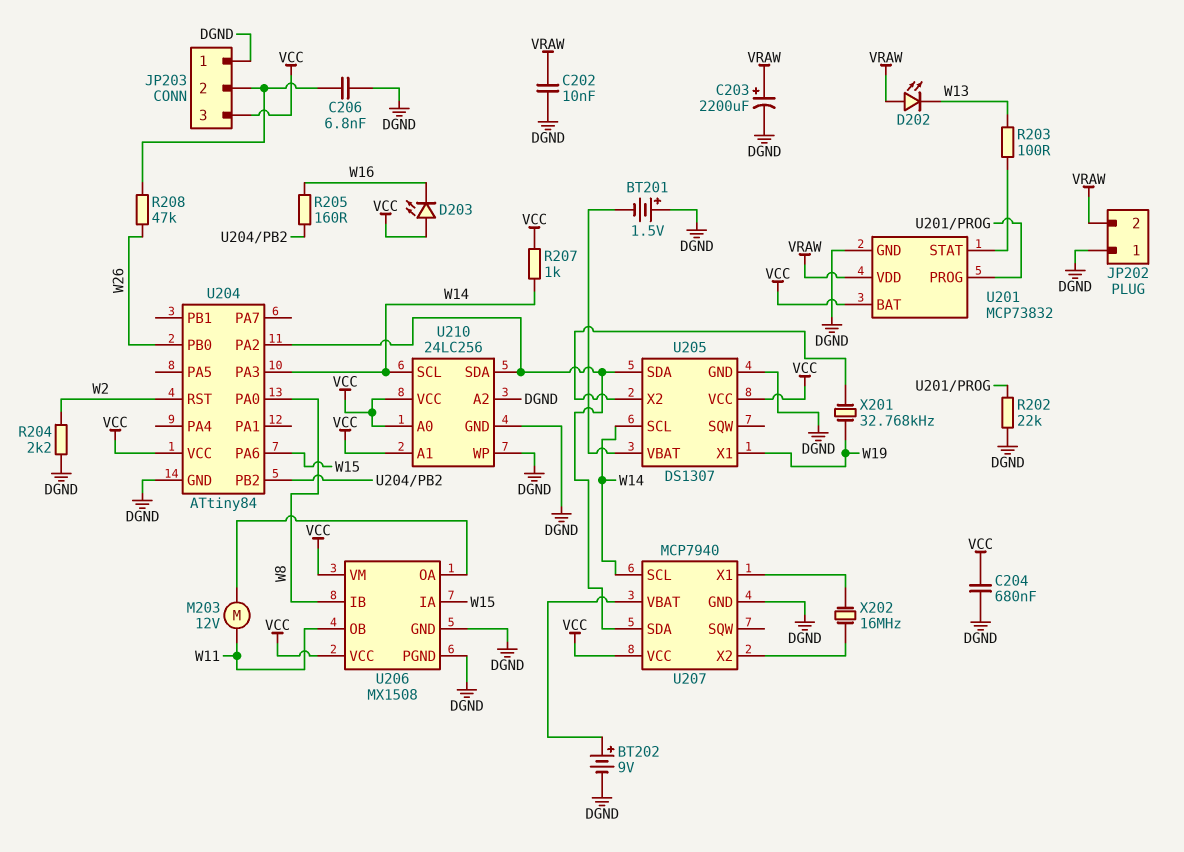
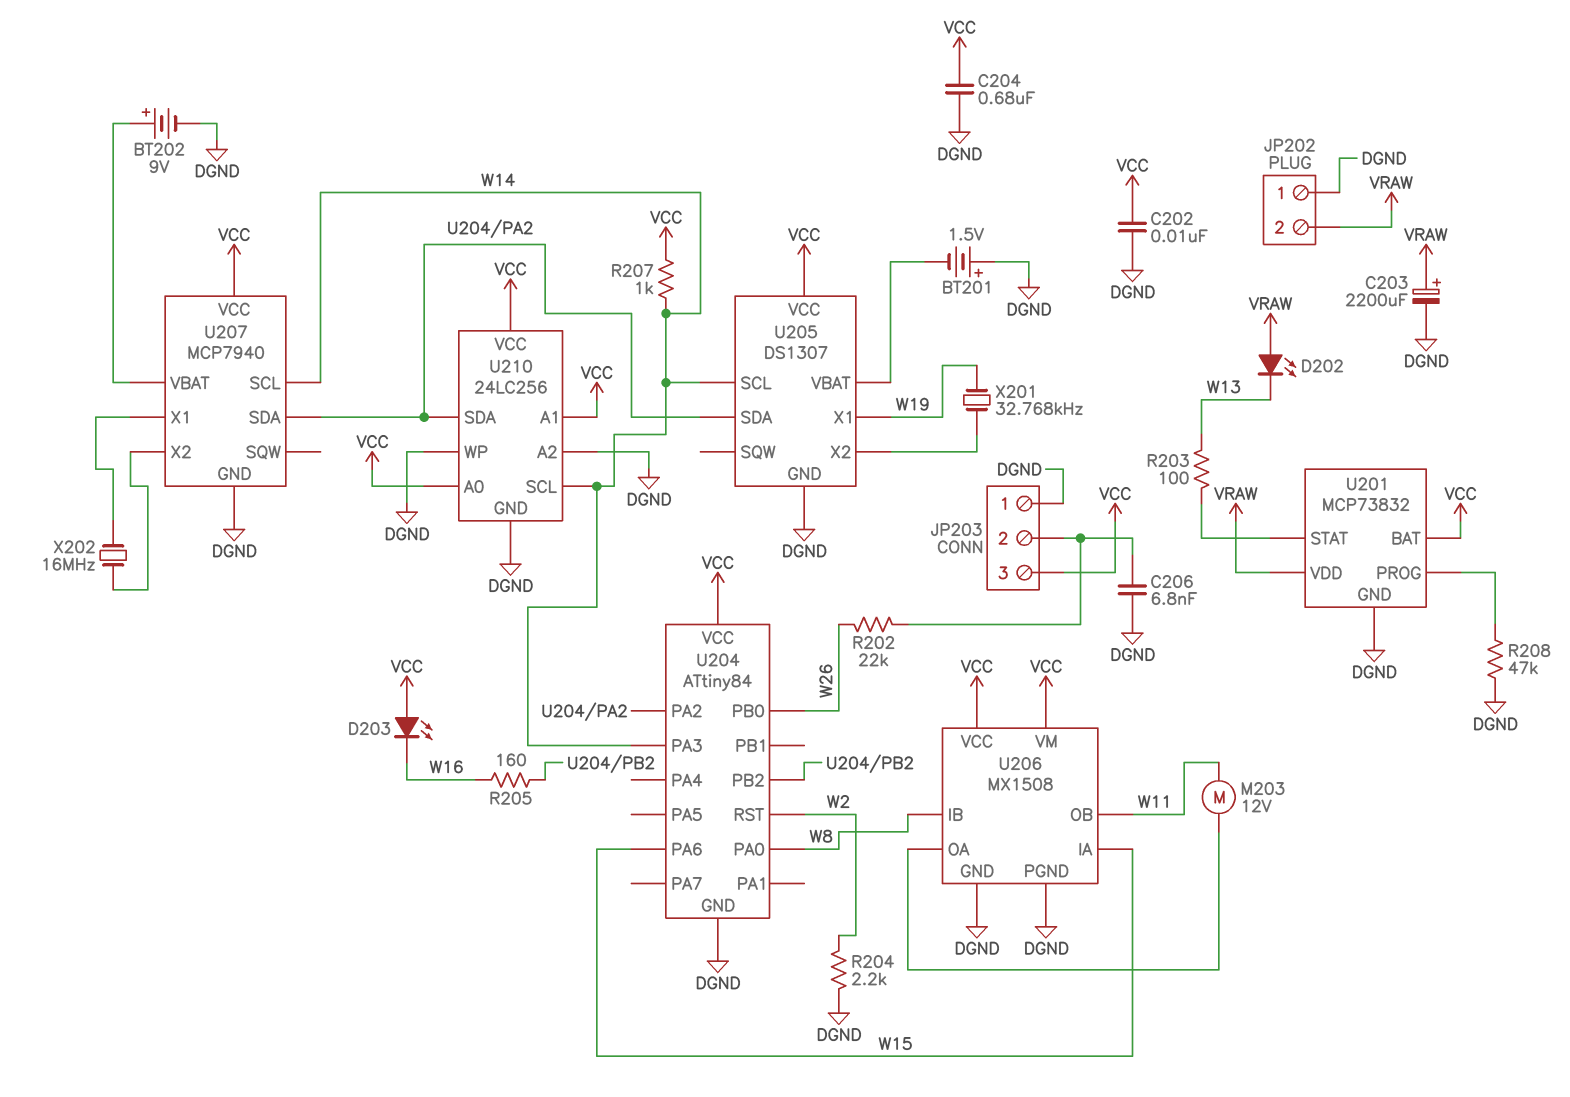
C202: 10nF (DGND, VRAW) -> 10nF (DGND, VCC)
R202: 22k (DGND, U201/PROG) -> 22k (JP203/2, W26)
R208: 47k (JP203/2, W26) -> 47k (DGND, U201/PROG)

